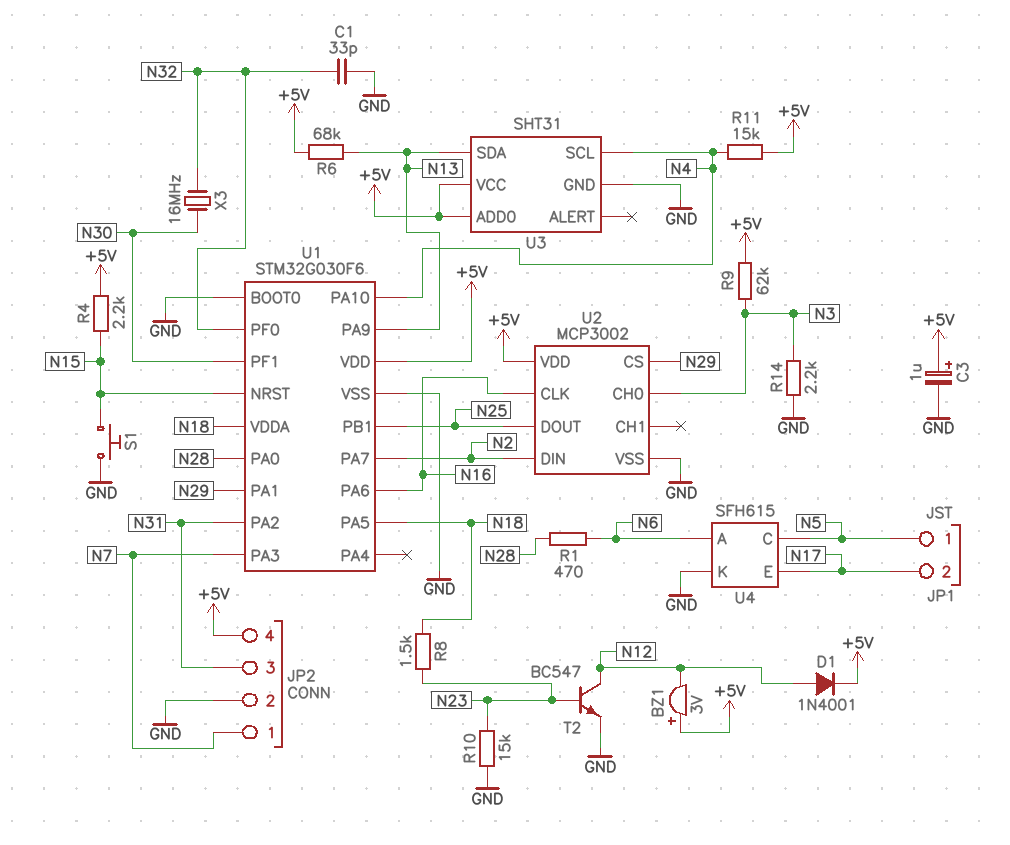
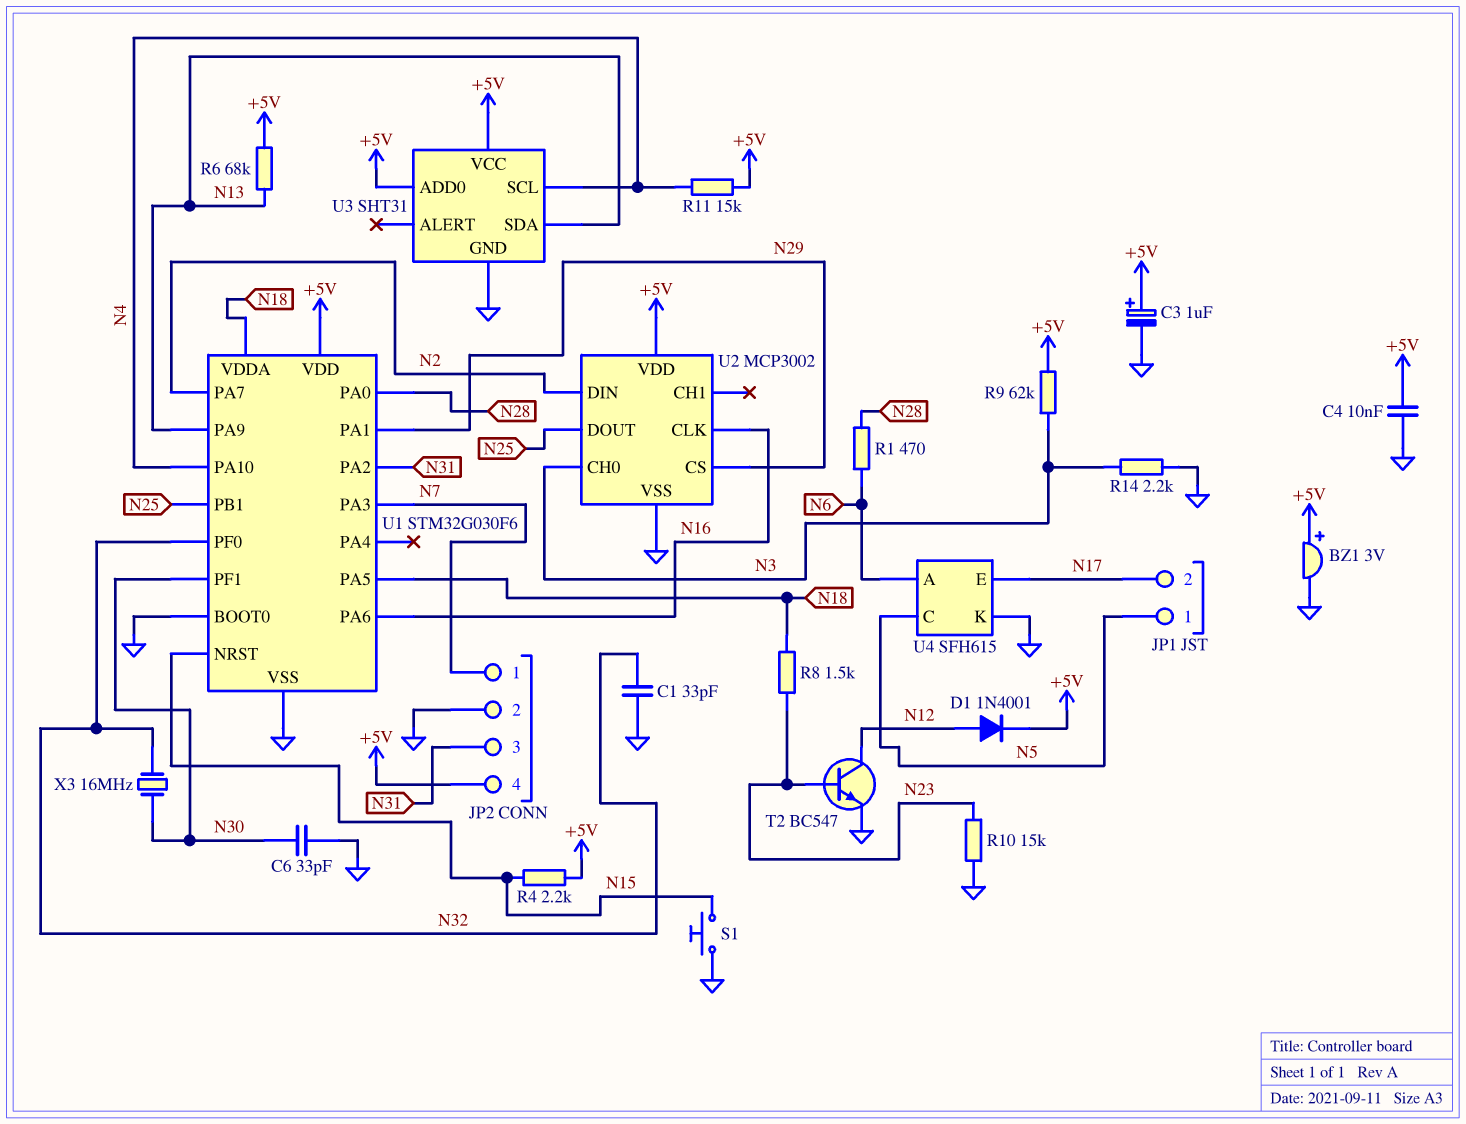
BZ1: buzzer 3V (plus +5V, minus N12) -> buzzer 3V (plus +5V, minus GND)
C4: none -> 10nF (+5V, GND)
C6: none -> 33pF (GND, N30)

